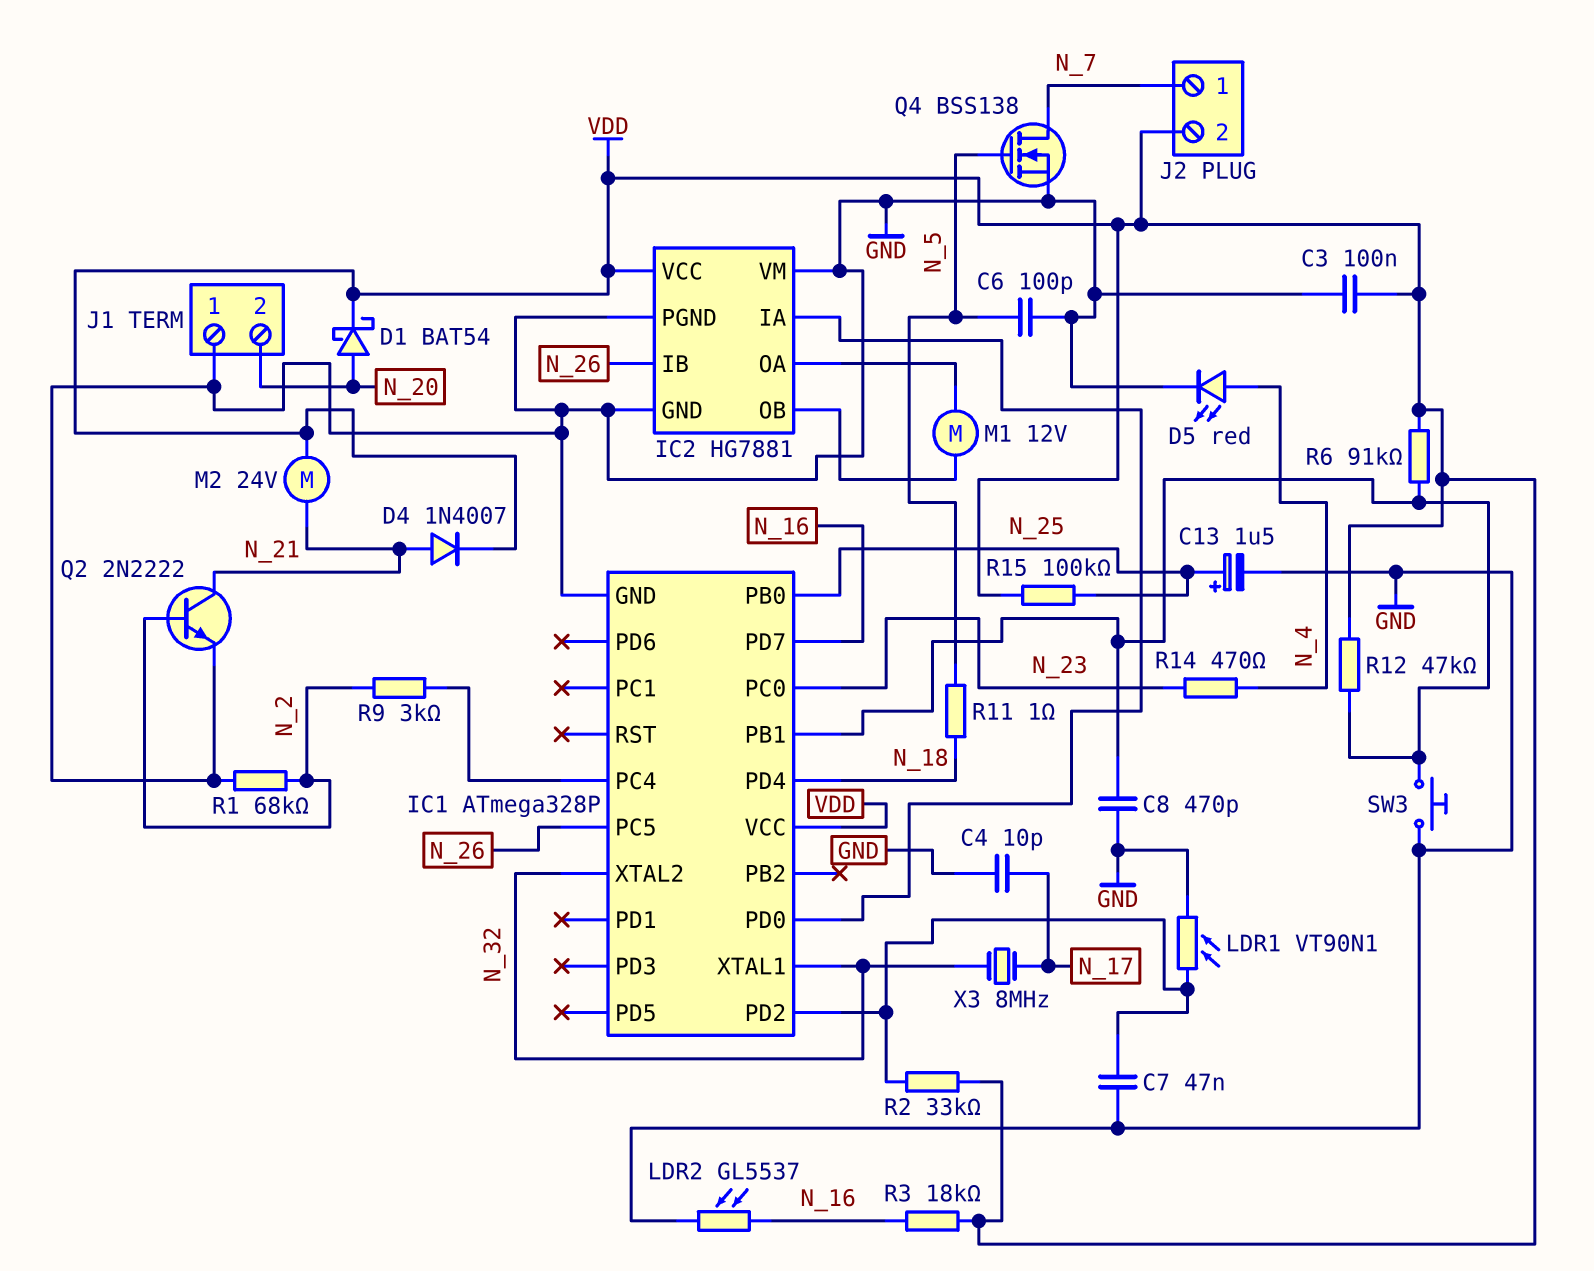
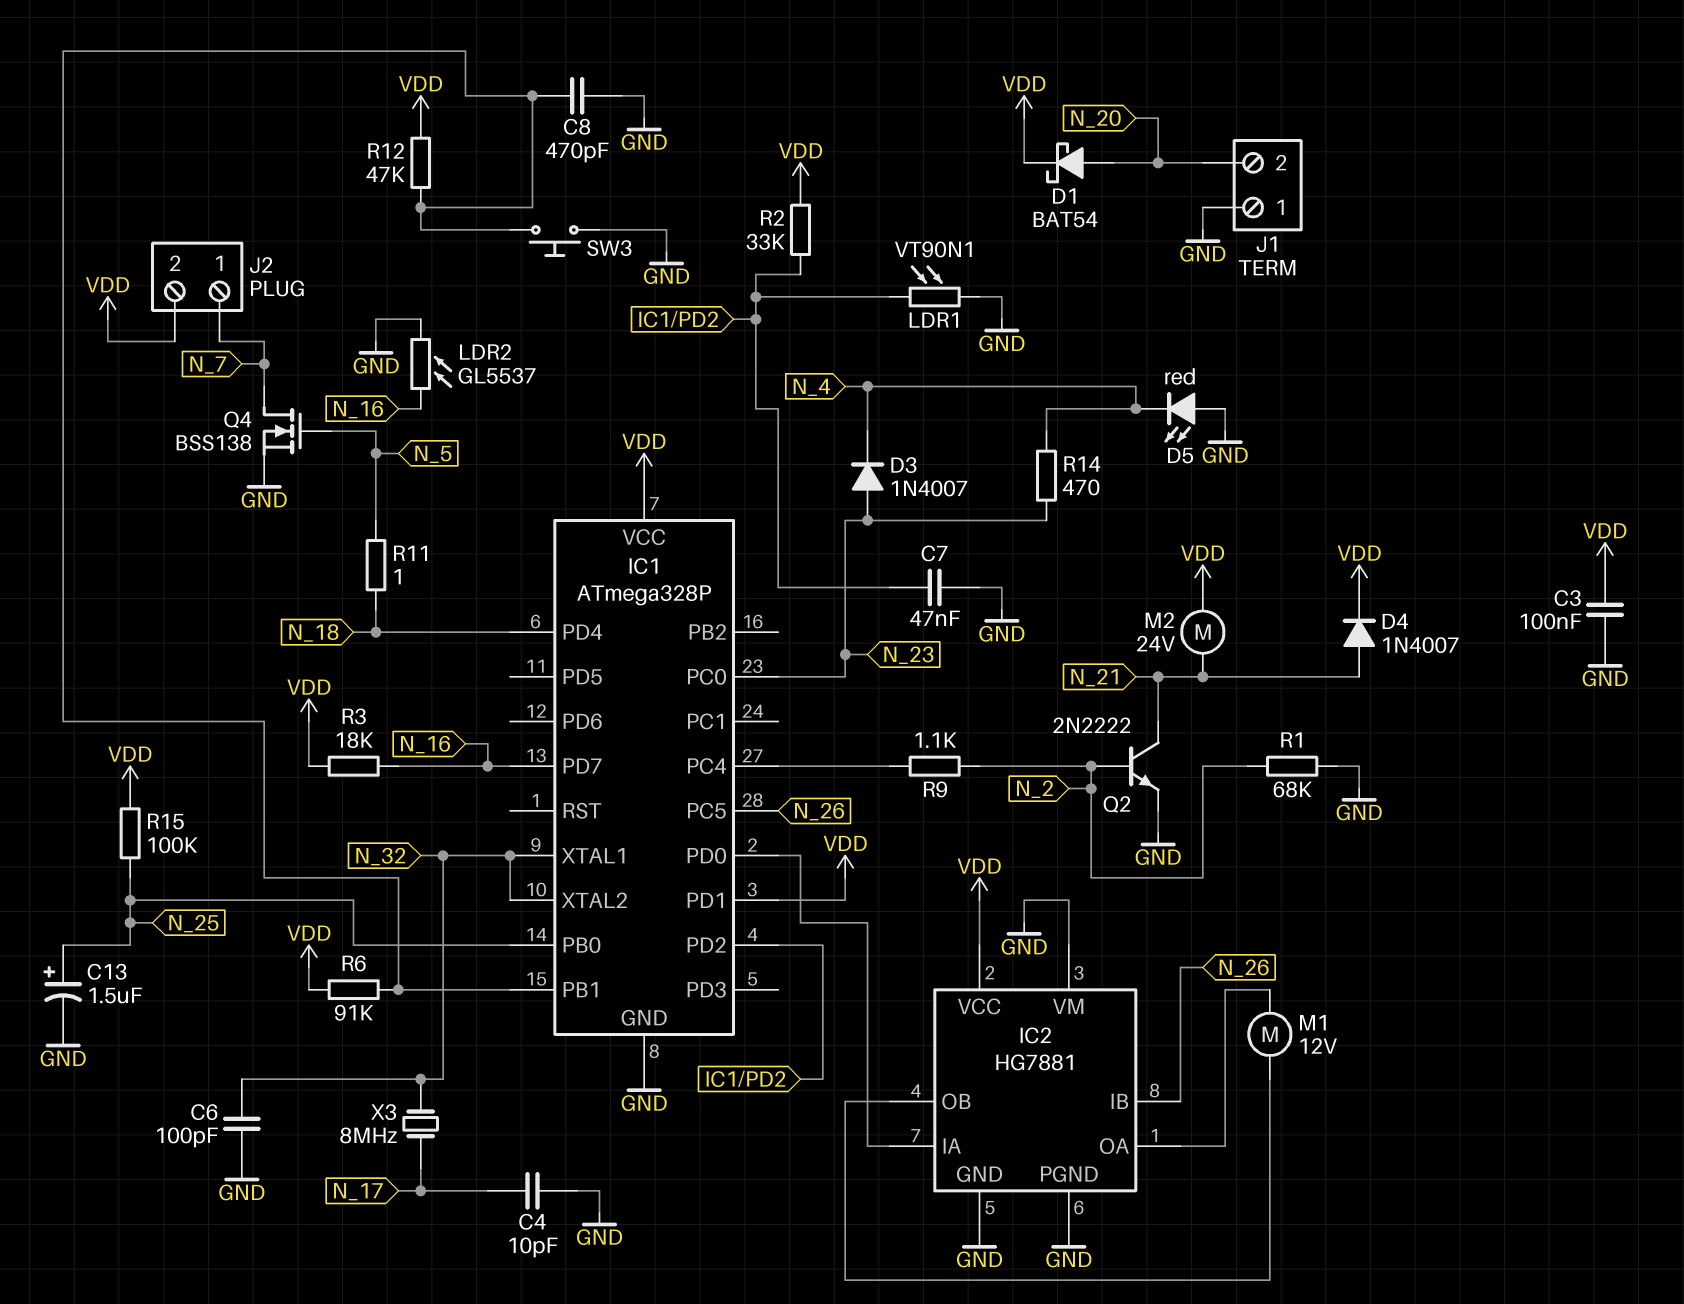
C6: 100pF (GND, N_5) -> 100pF (GND, N_32)
D3: none -> diode 1N4007 (A N_23, K N_4)
D5: LED red (A N_4, K GND) -> LED red (A GND, K N_4)
IC1 pin PD1: none -> VDD
R9: 3k (IC1/PC4, N_2) -> 1.1k (IC1/PC4, N_2)

